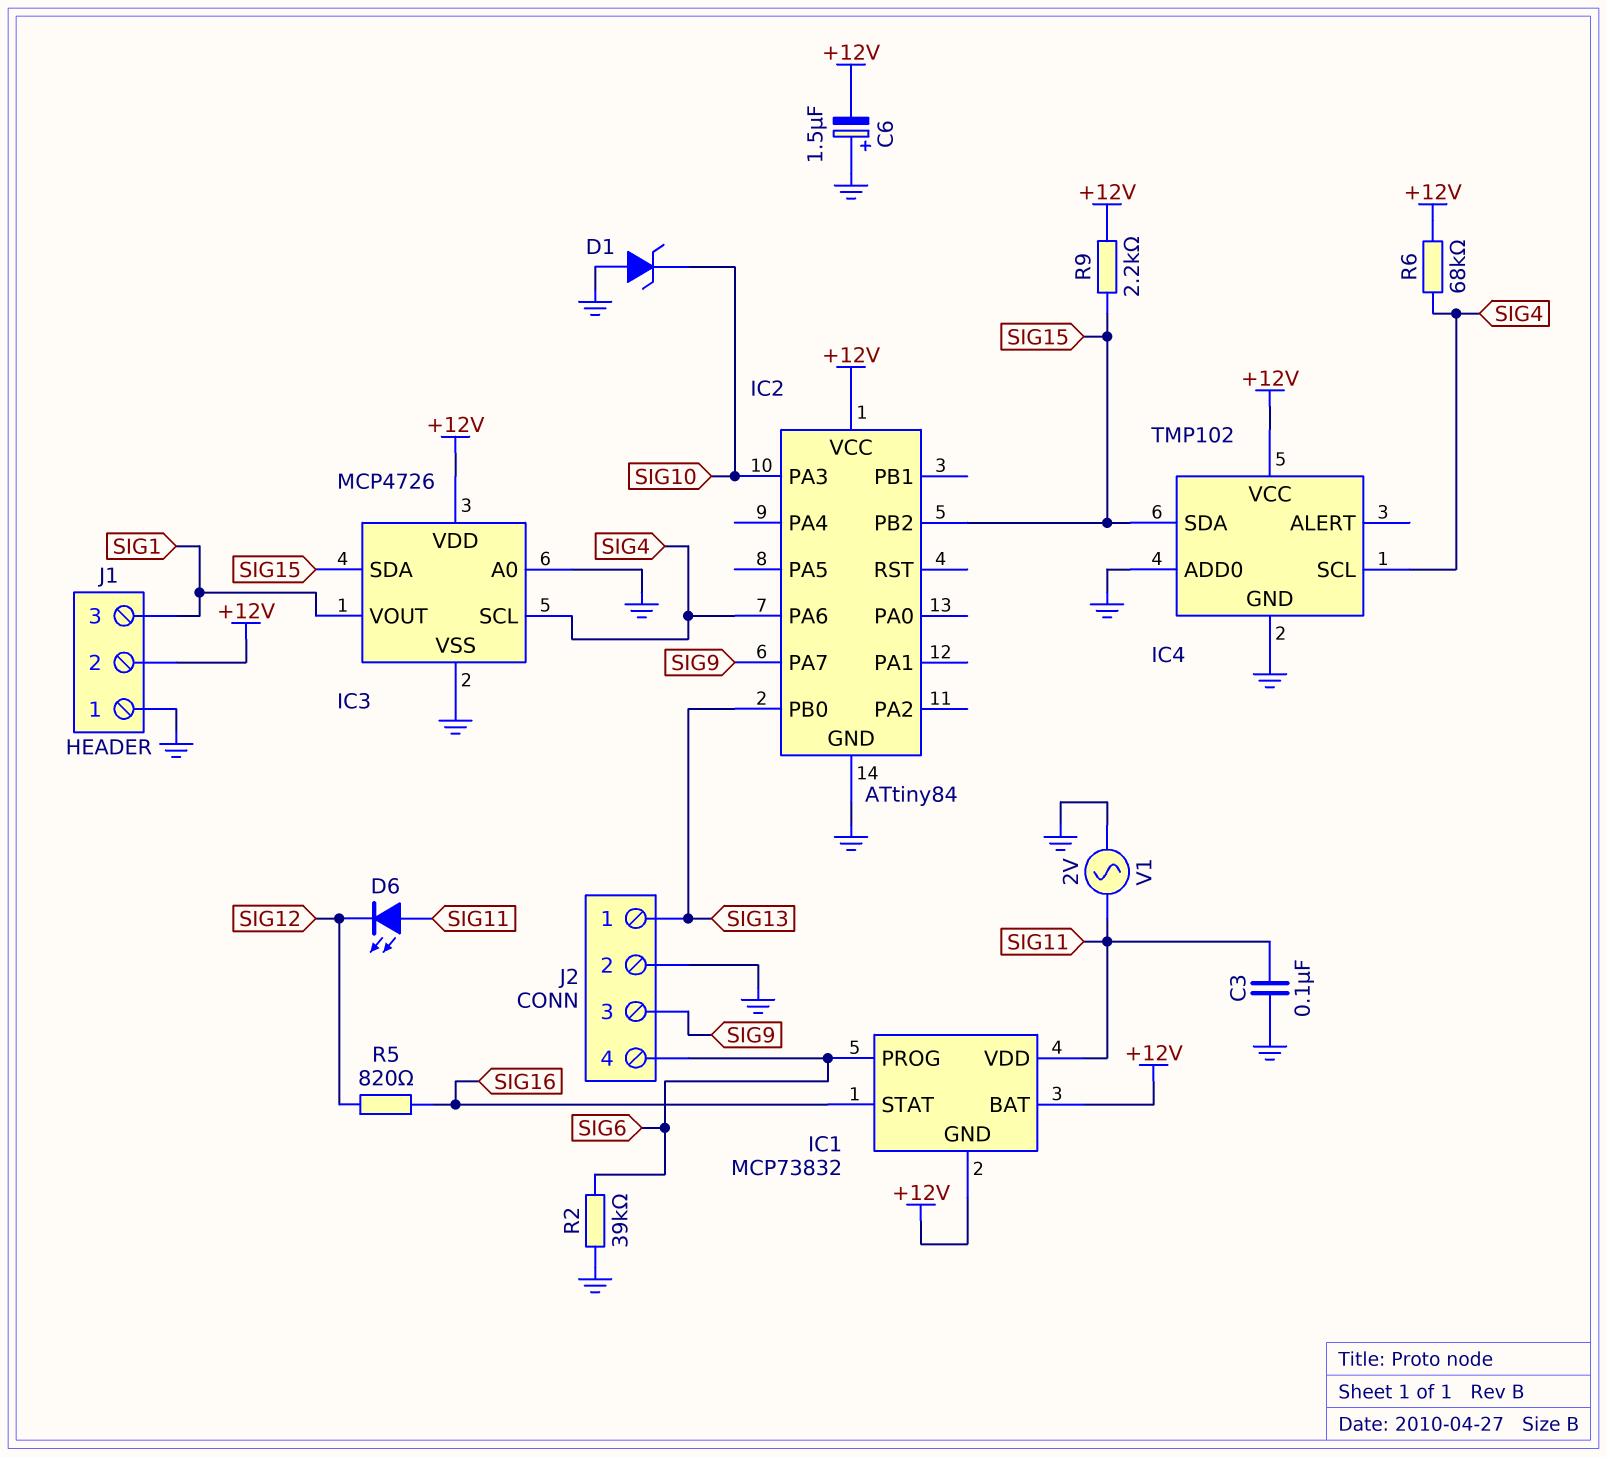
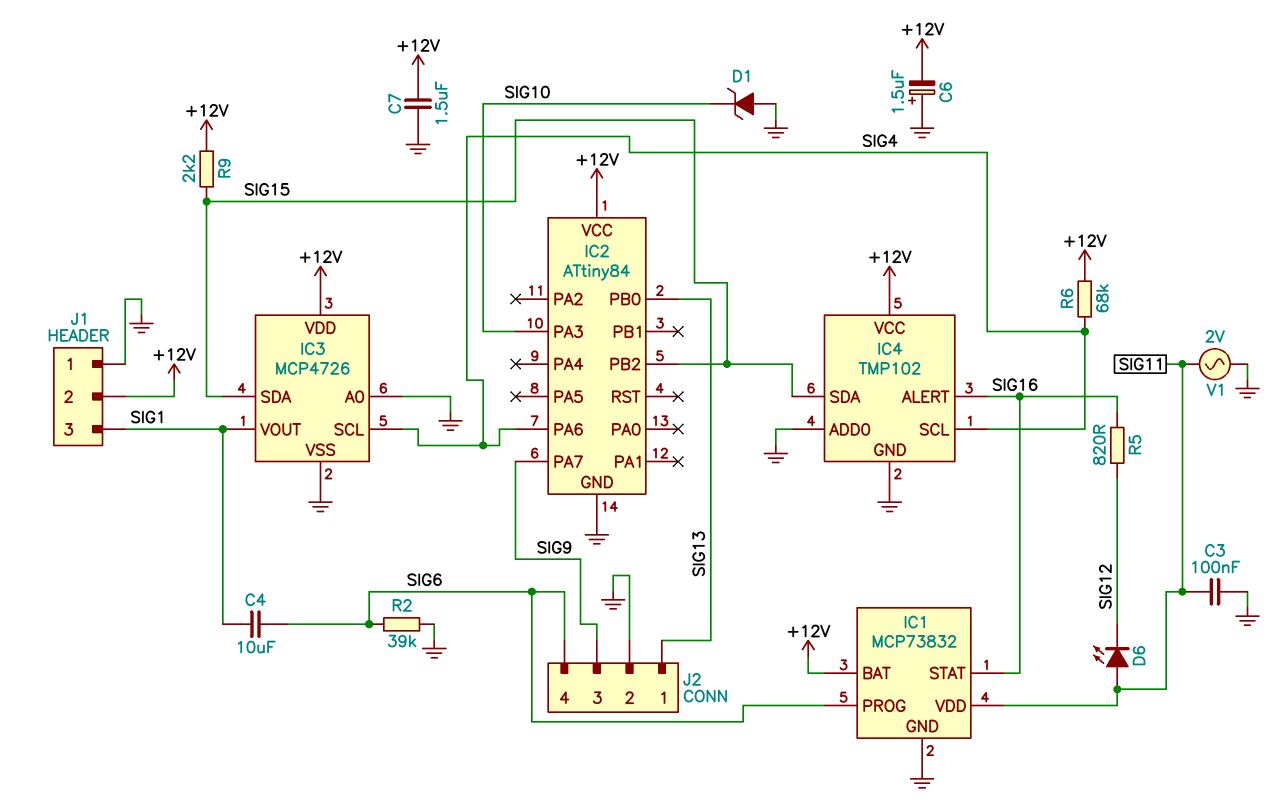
C4: none -> 10uF (SIG1, SIG6)
C7: none -> 1.5uF (+12V, GND)
IC1 pin GND: +12V -> GND
IC4 pin ALERT: none -> SIG16

